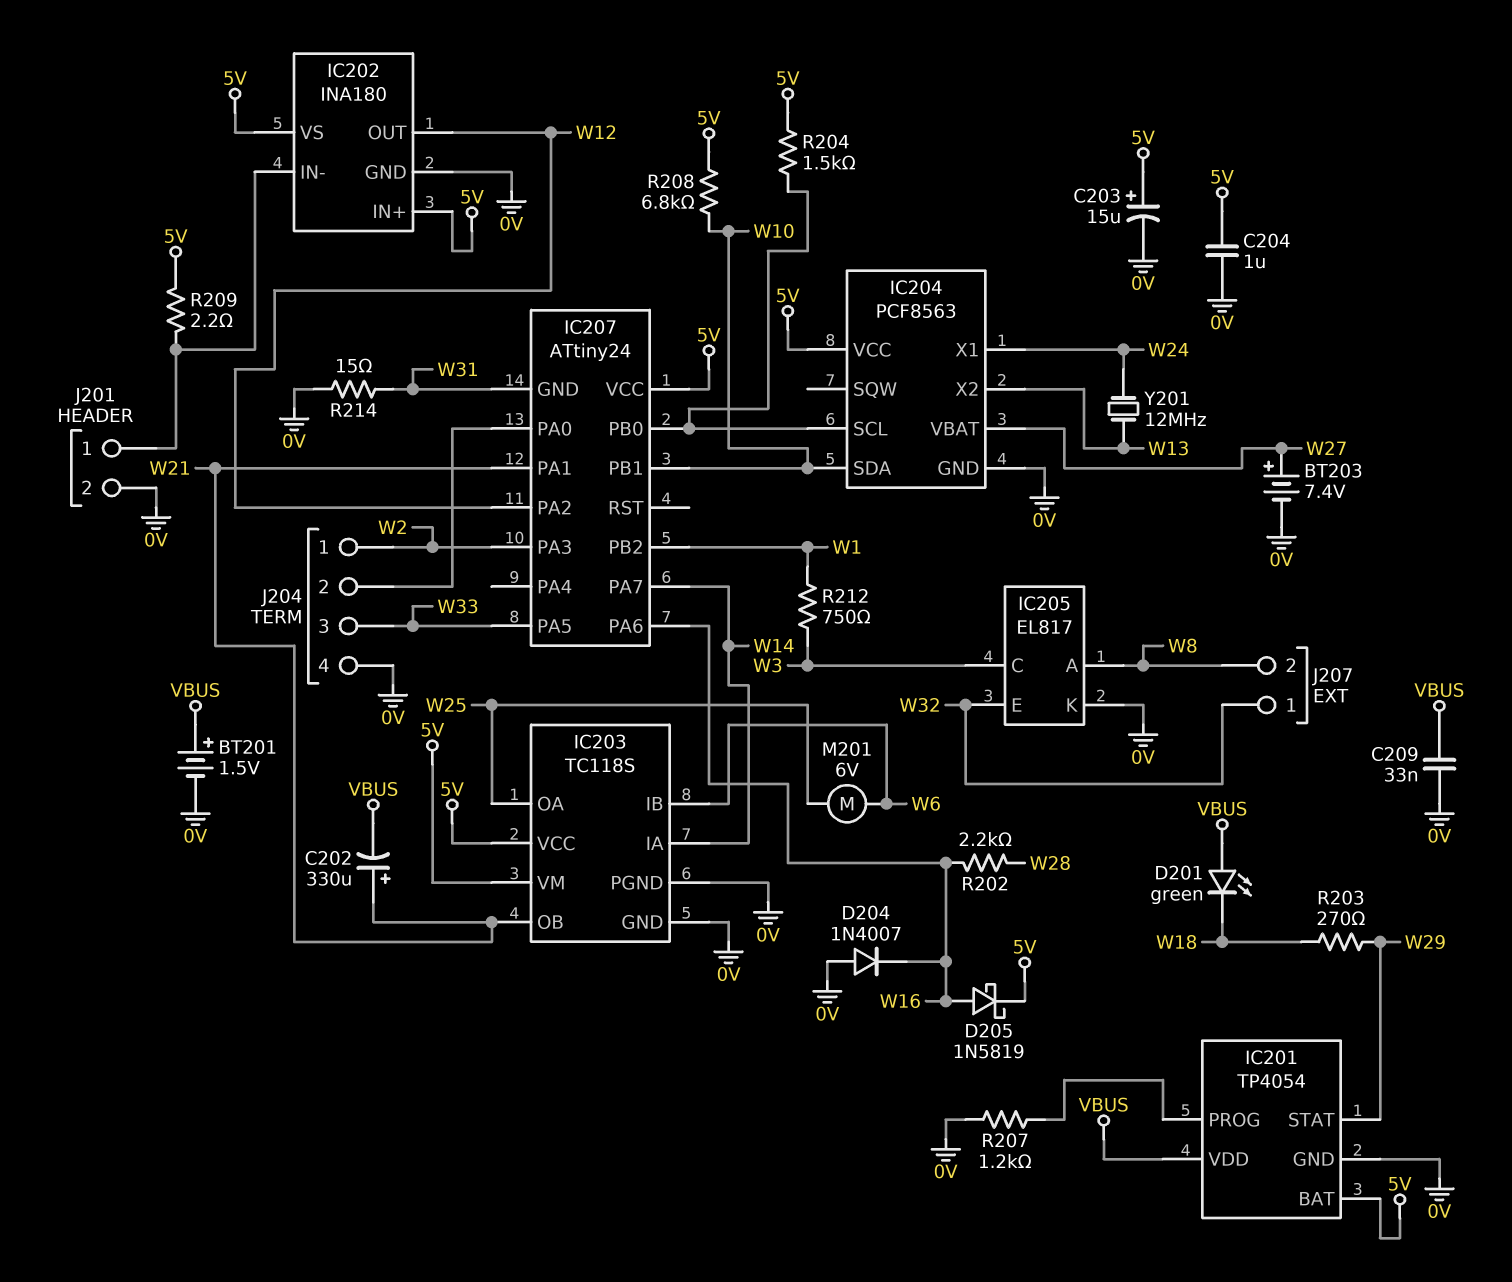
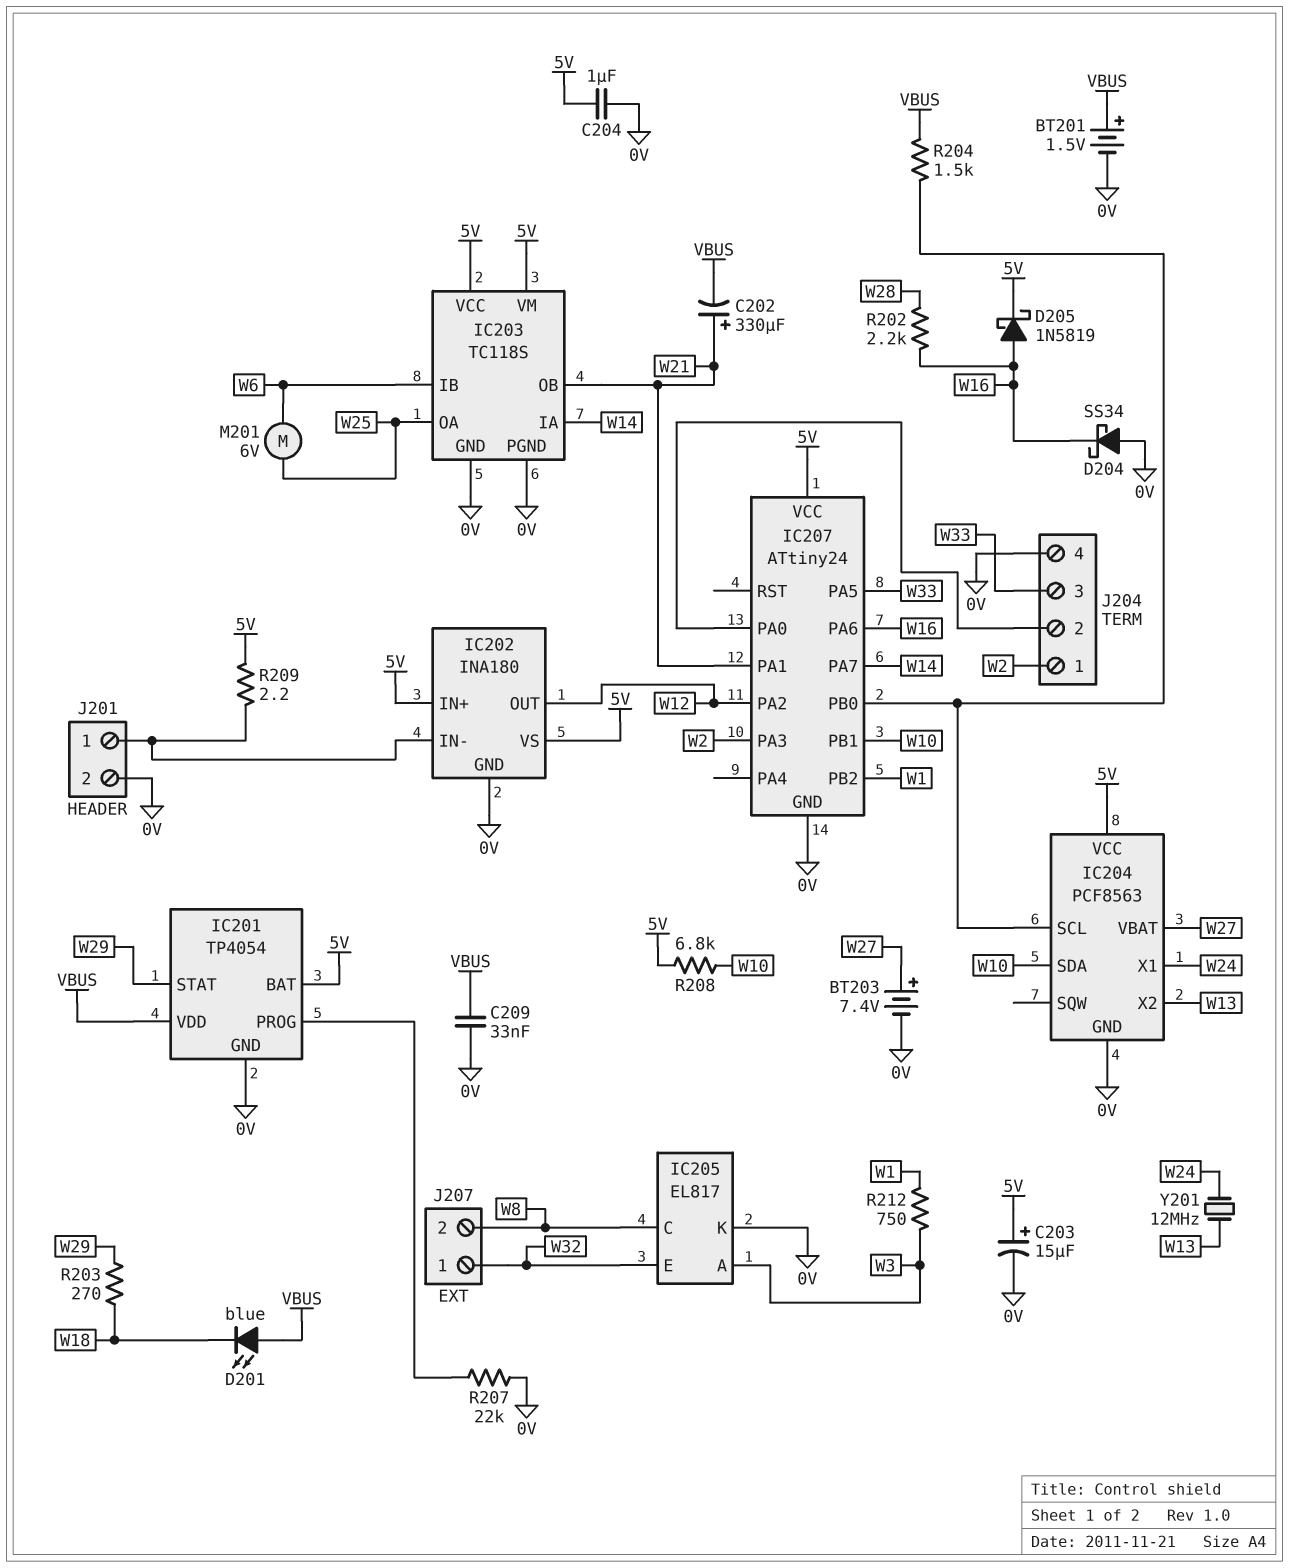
D201: LED green (A VBUS, K W18) -> LED blue (A VBUS, K W18)
D204: diode 1N4007 (A 0V, K W16) -> schottky SS34 (A 0V, K W16)
IC205 pin A: W8 -> W3
IC205 pin C: W3 -> W8
IC207 pin GND: W31 -> 0V
R204: 1.5k (5V, IC204/SCL) -> 1.5k (IC204/SCL, VBUS)
R207: 1.2k (0V, IC201/PROG) -> 22k (0V, IC201/PROG)
R214: 15 (0V, W31) -> none

